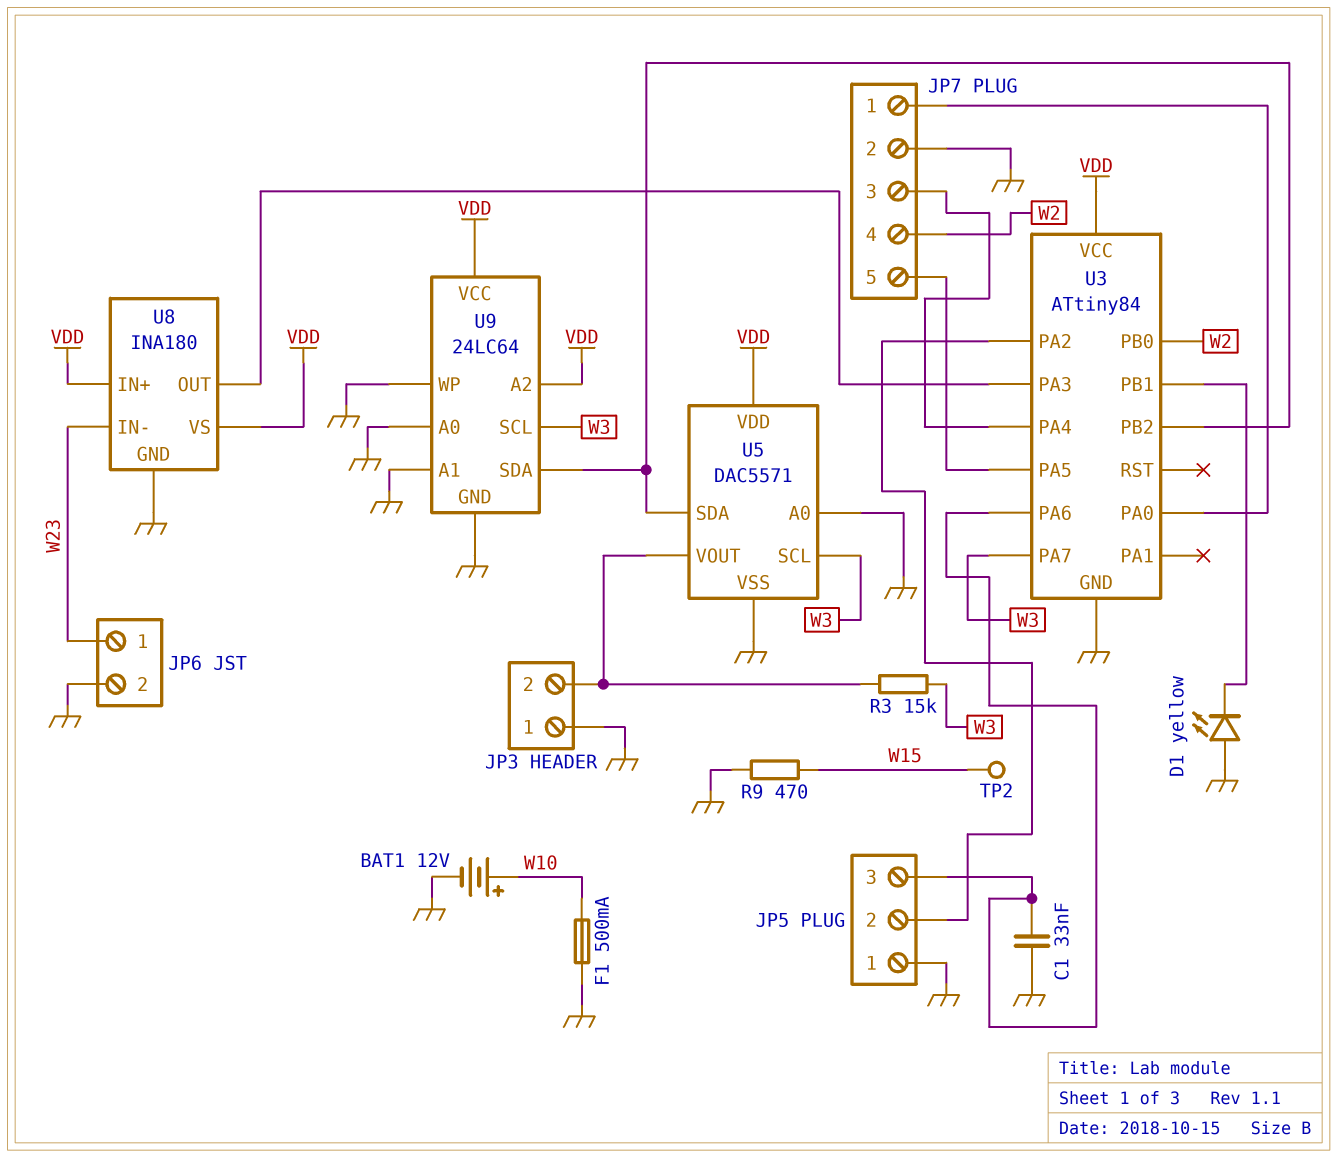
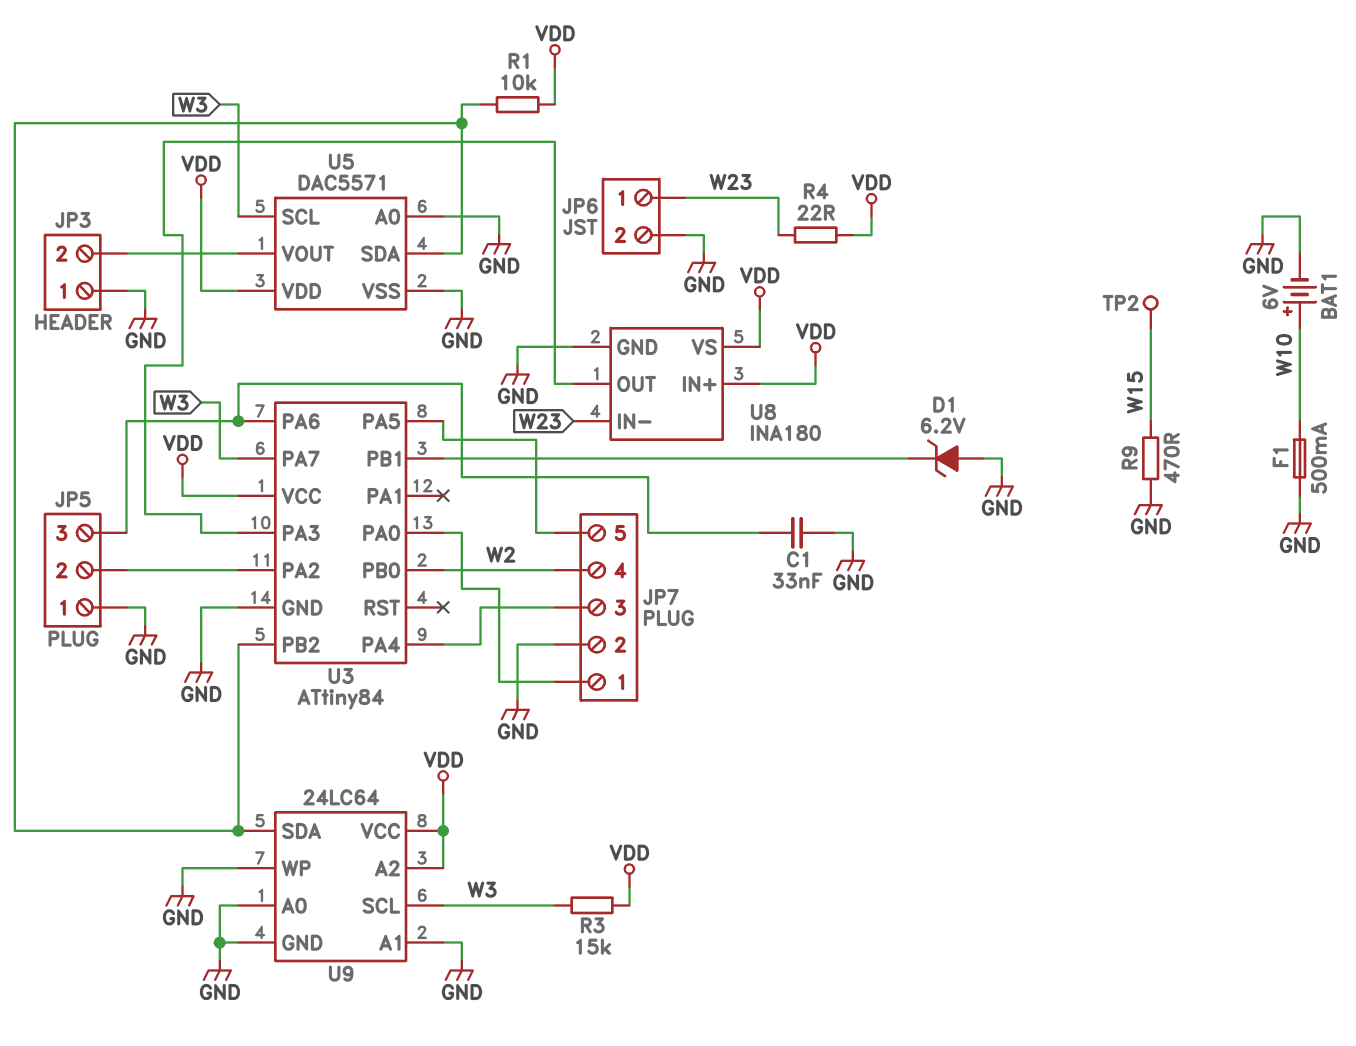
BAT1: 12V (plus W10, minus GND) -> 6V (plus W10, minus GND)
D1: LED yellow (A GND, K U3/PB1) -> zener 6.2V (A GND, K U3/PB1)
R1: none -> 10k (U3/PB2, VDD)
R3: 15k (JP3/2, W3) -> 15k (VDD, W3)
R4: none -> 22 (VDD, W23)

